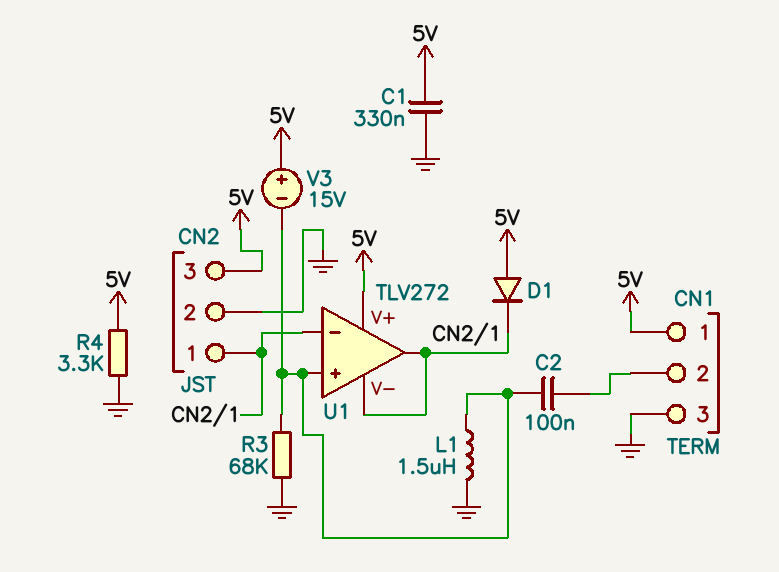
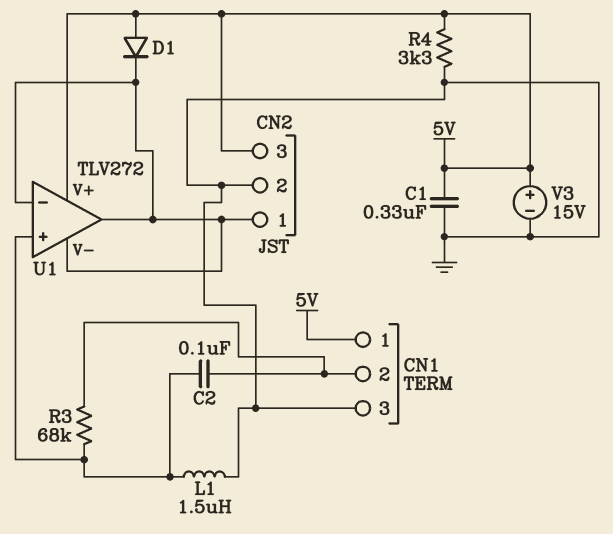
R3: 68k (GND, U1/in+) -> 68k (CN1/2, U1/in+)
V3: 15V (plus 5V, minus U1/in+) -> 15V (plus 5V, minus GND)

